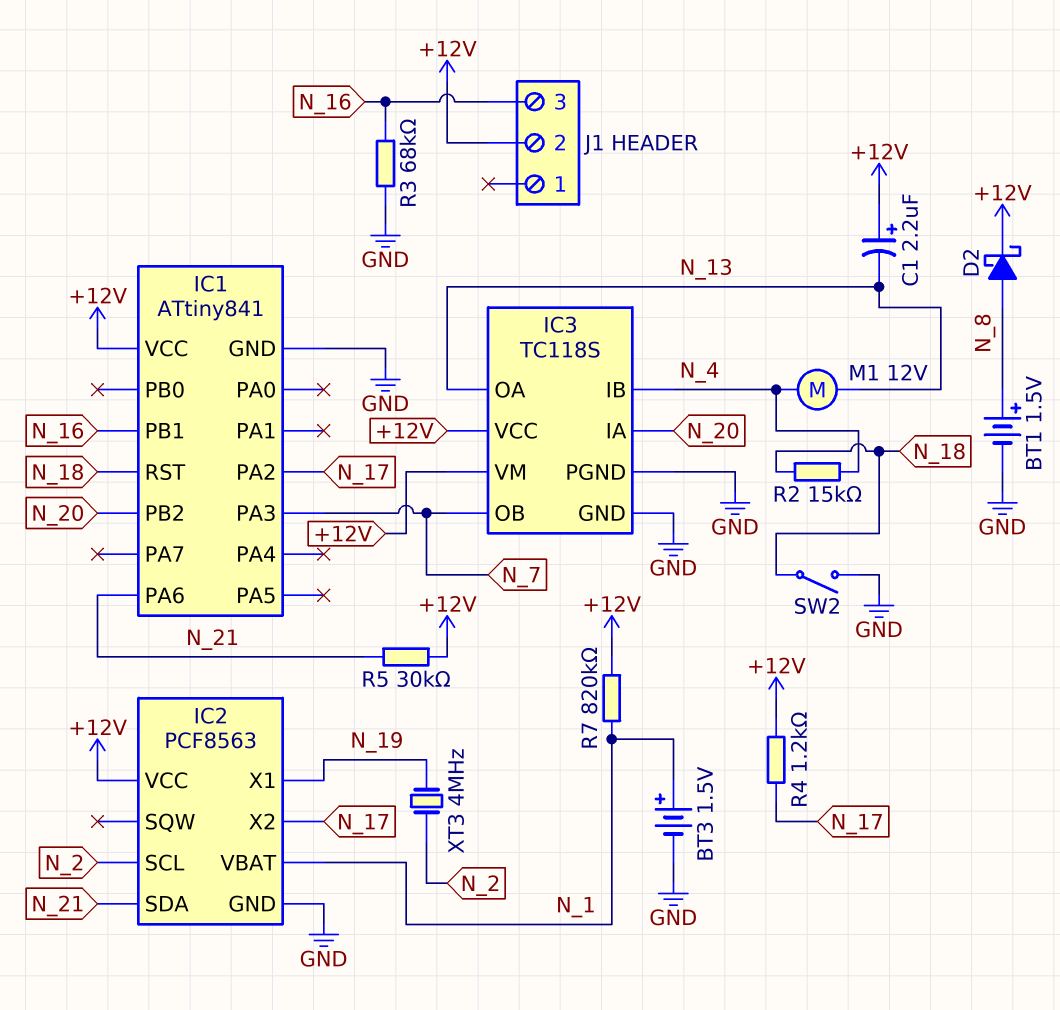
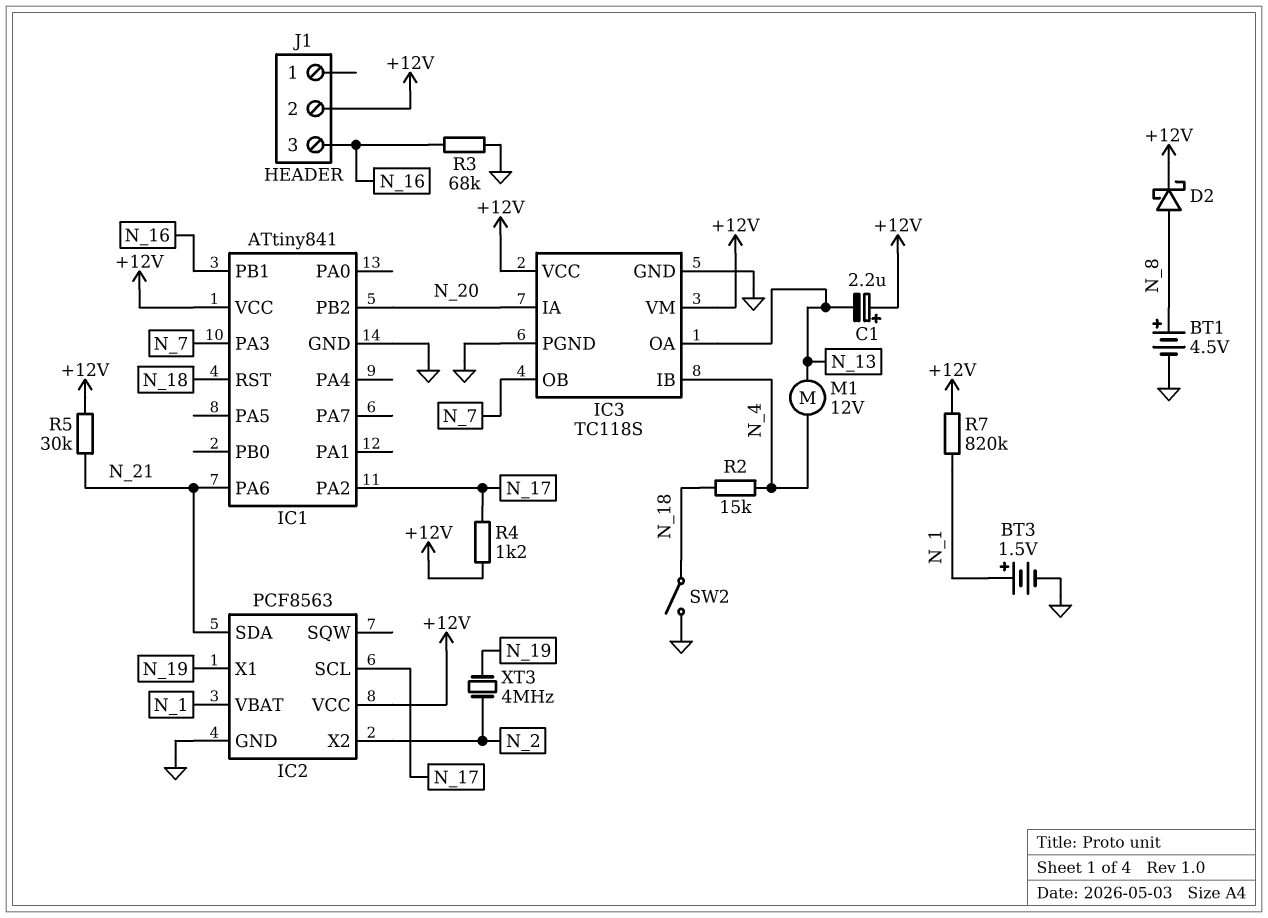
BT1: 1.5V (plus N_8, minus GND) -> 4.5V (plus N_8, minus GND)
IC2 pin SCL: N_2 -> N_17
IC2 pin X2: N_17 -> N_2

